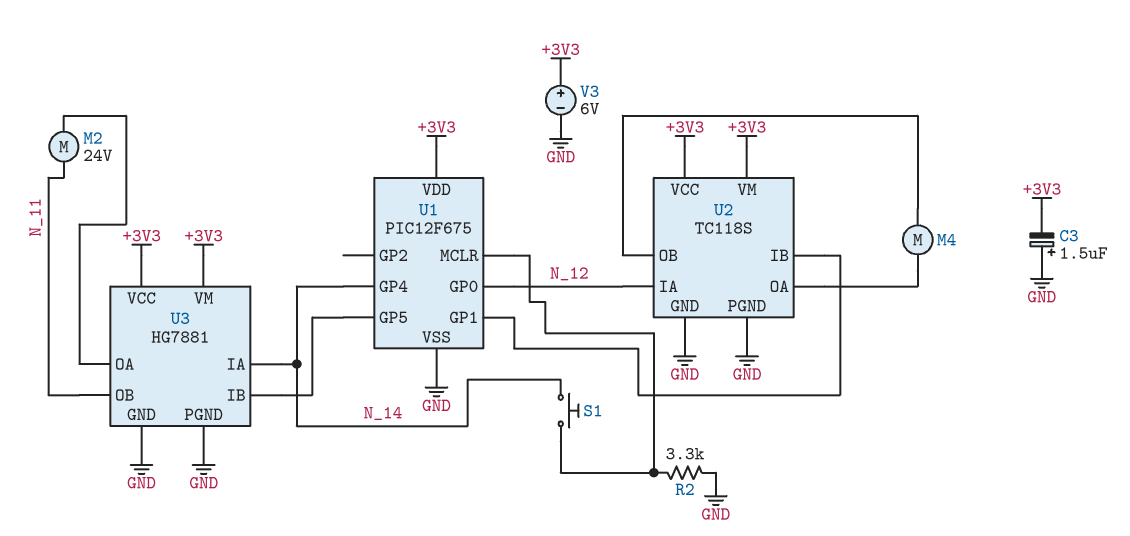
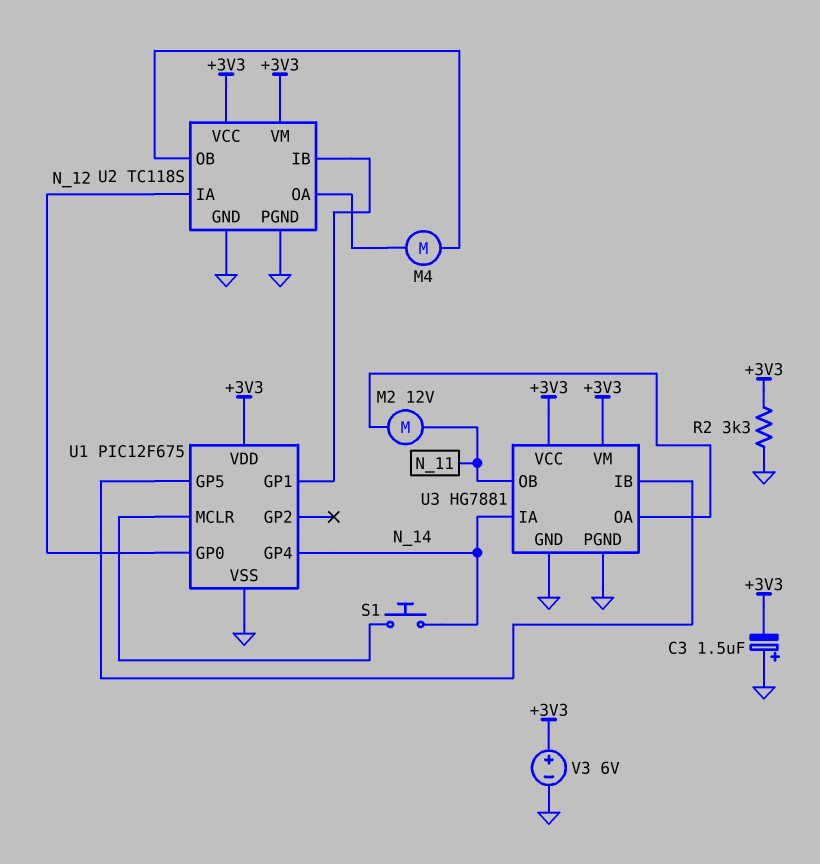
M2: motor 24V (N_11, U3/OA) -> motor 12V (N_11, U3/OA)
R2: 3.3k (GND, U1/MCLR) -> 3.3k (+3V3, GND)

